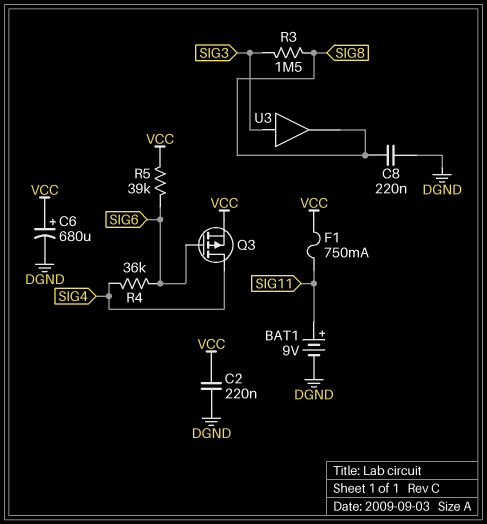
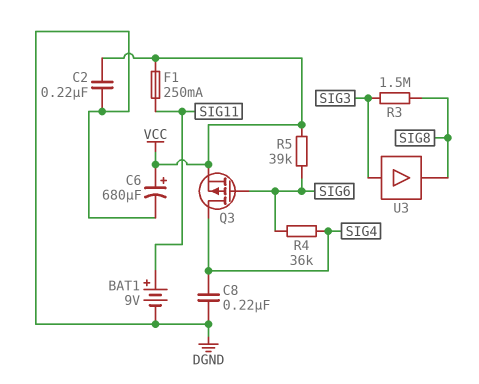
C8: 220nF (DGND, SIG8) -> 220nF (DGND, SIG4)
F1: 750mA (SIG11, VCC) -> 250mA (SIG11, VCC)

